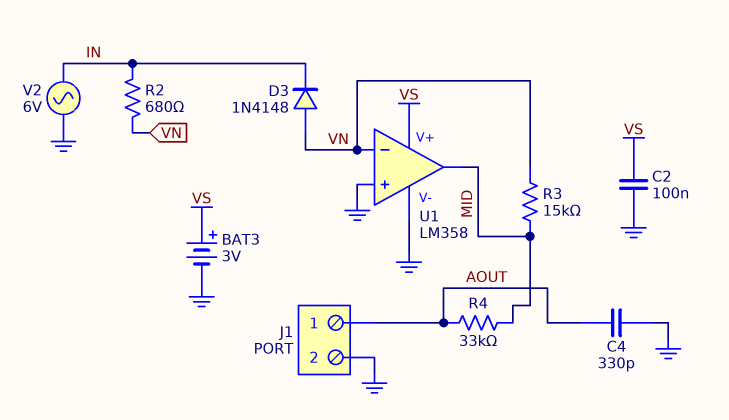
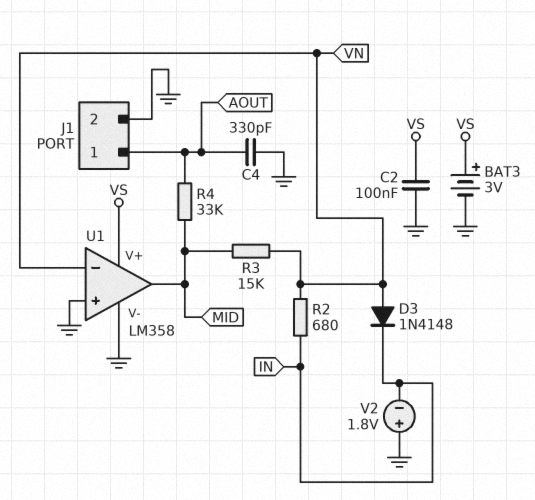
V2: AC 6V (GND, IN) -> 1.8V (plus GND, minus IN)

